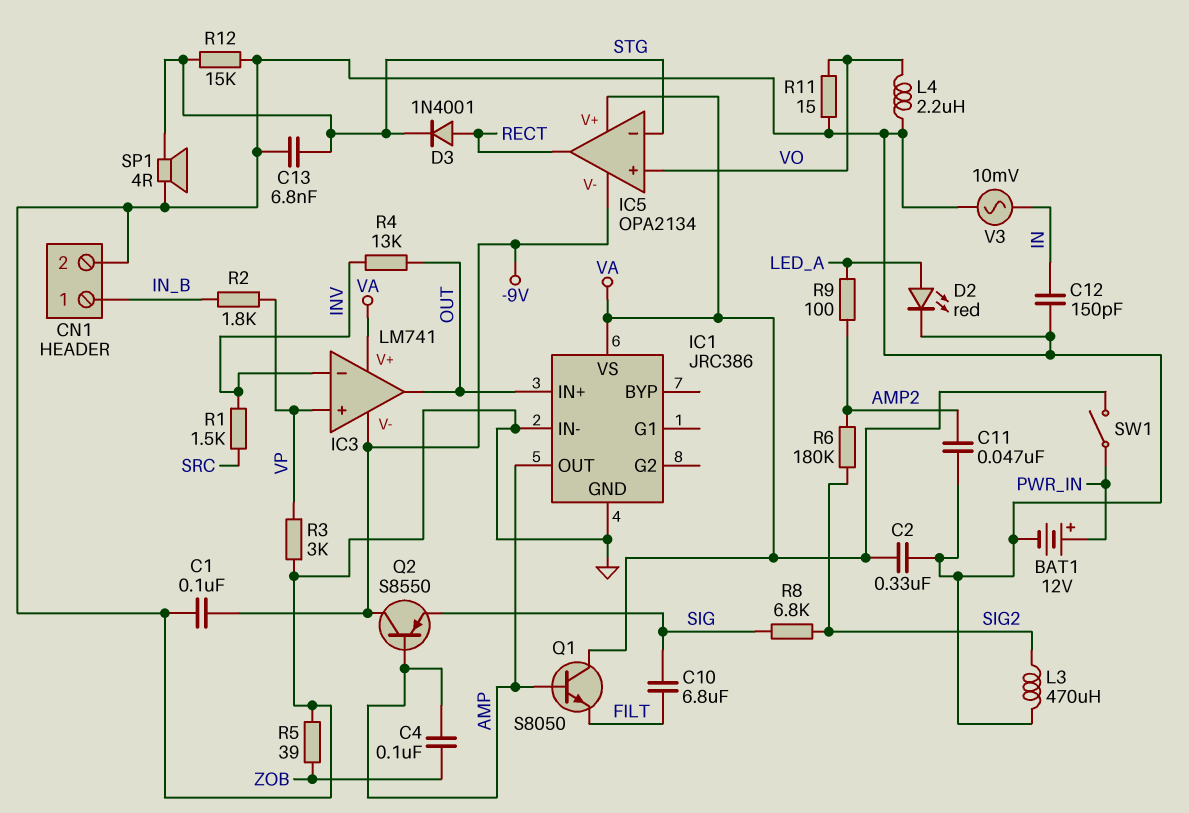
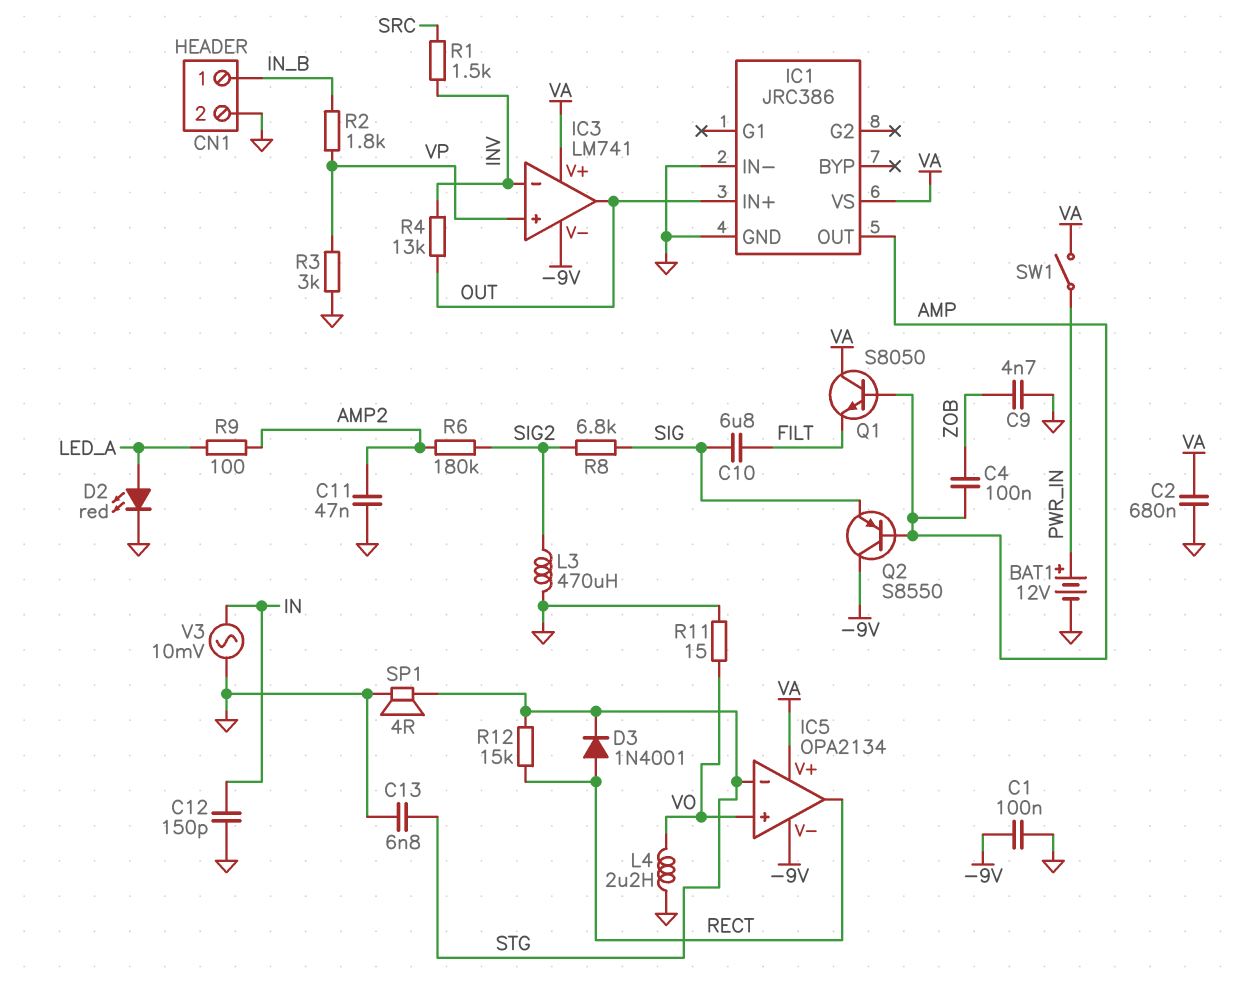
C2: 330nF (GND, VA) -> 680nF (GND, VA)
C9: none -> 4.7nF (GND, ZOB)
R5: 39 (GND, ZOB) -> none
R12: 15k (GND, STG) -> 15k (RECT, STG)

